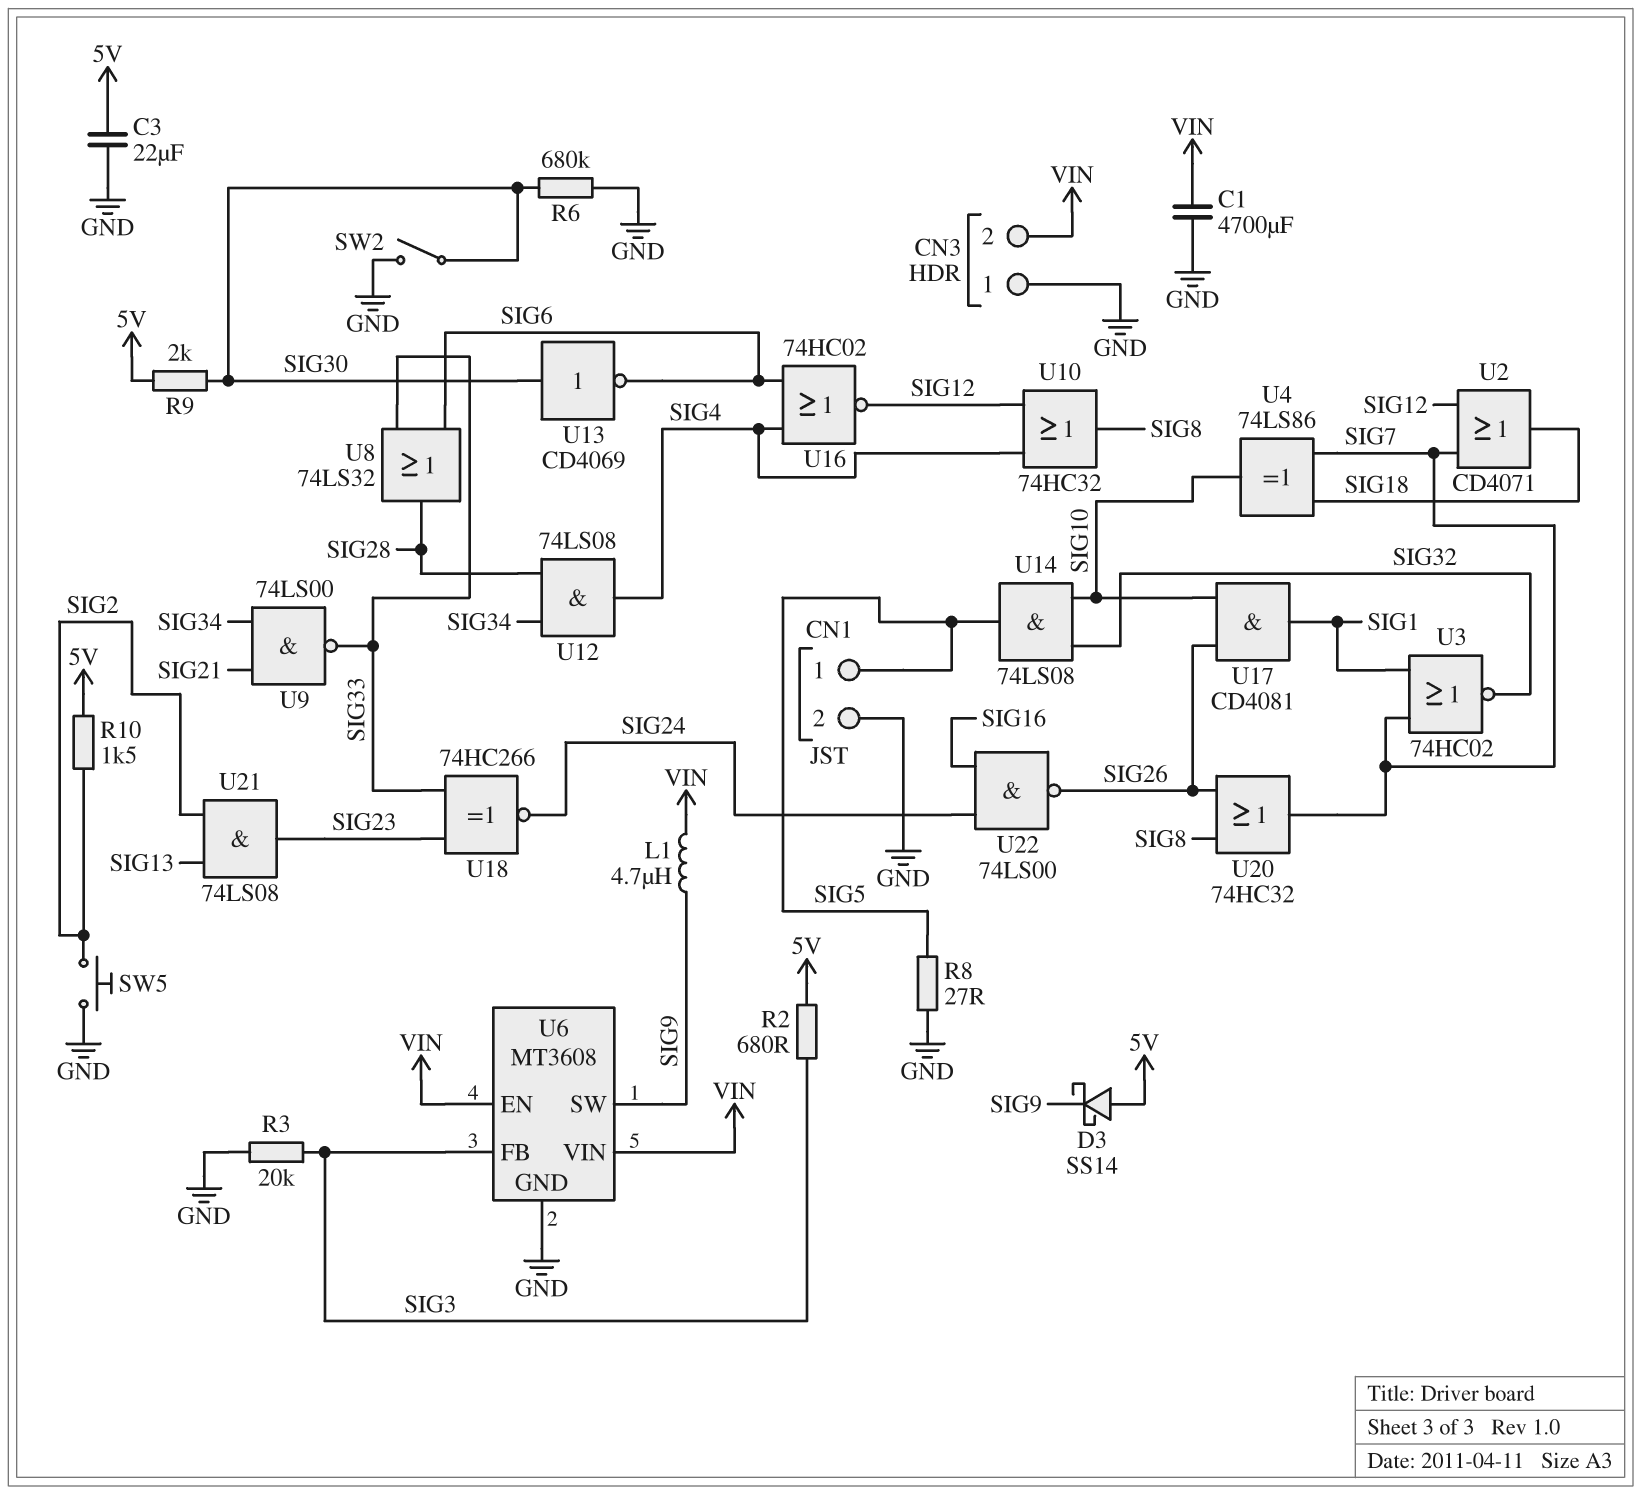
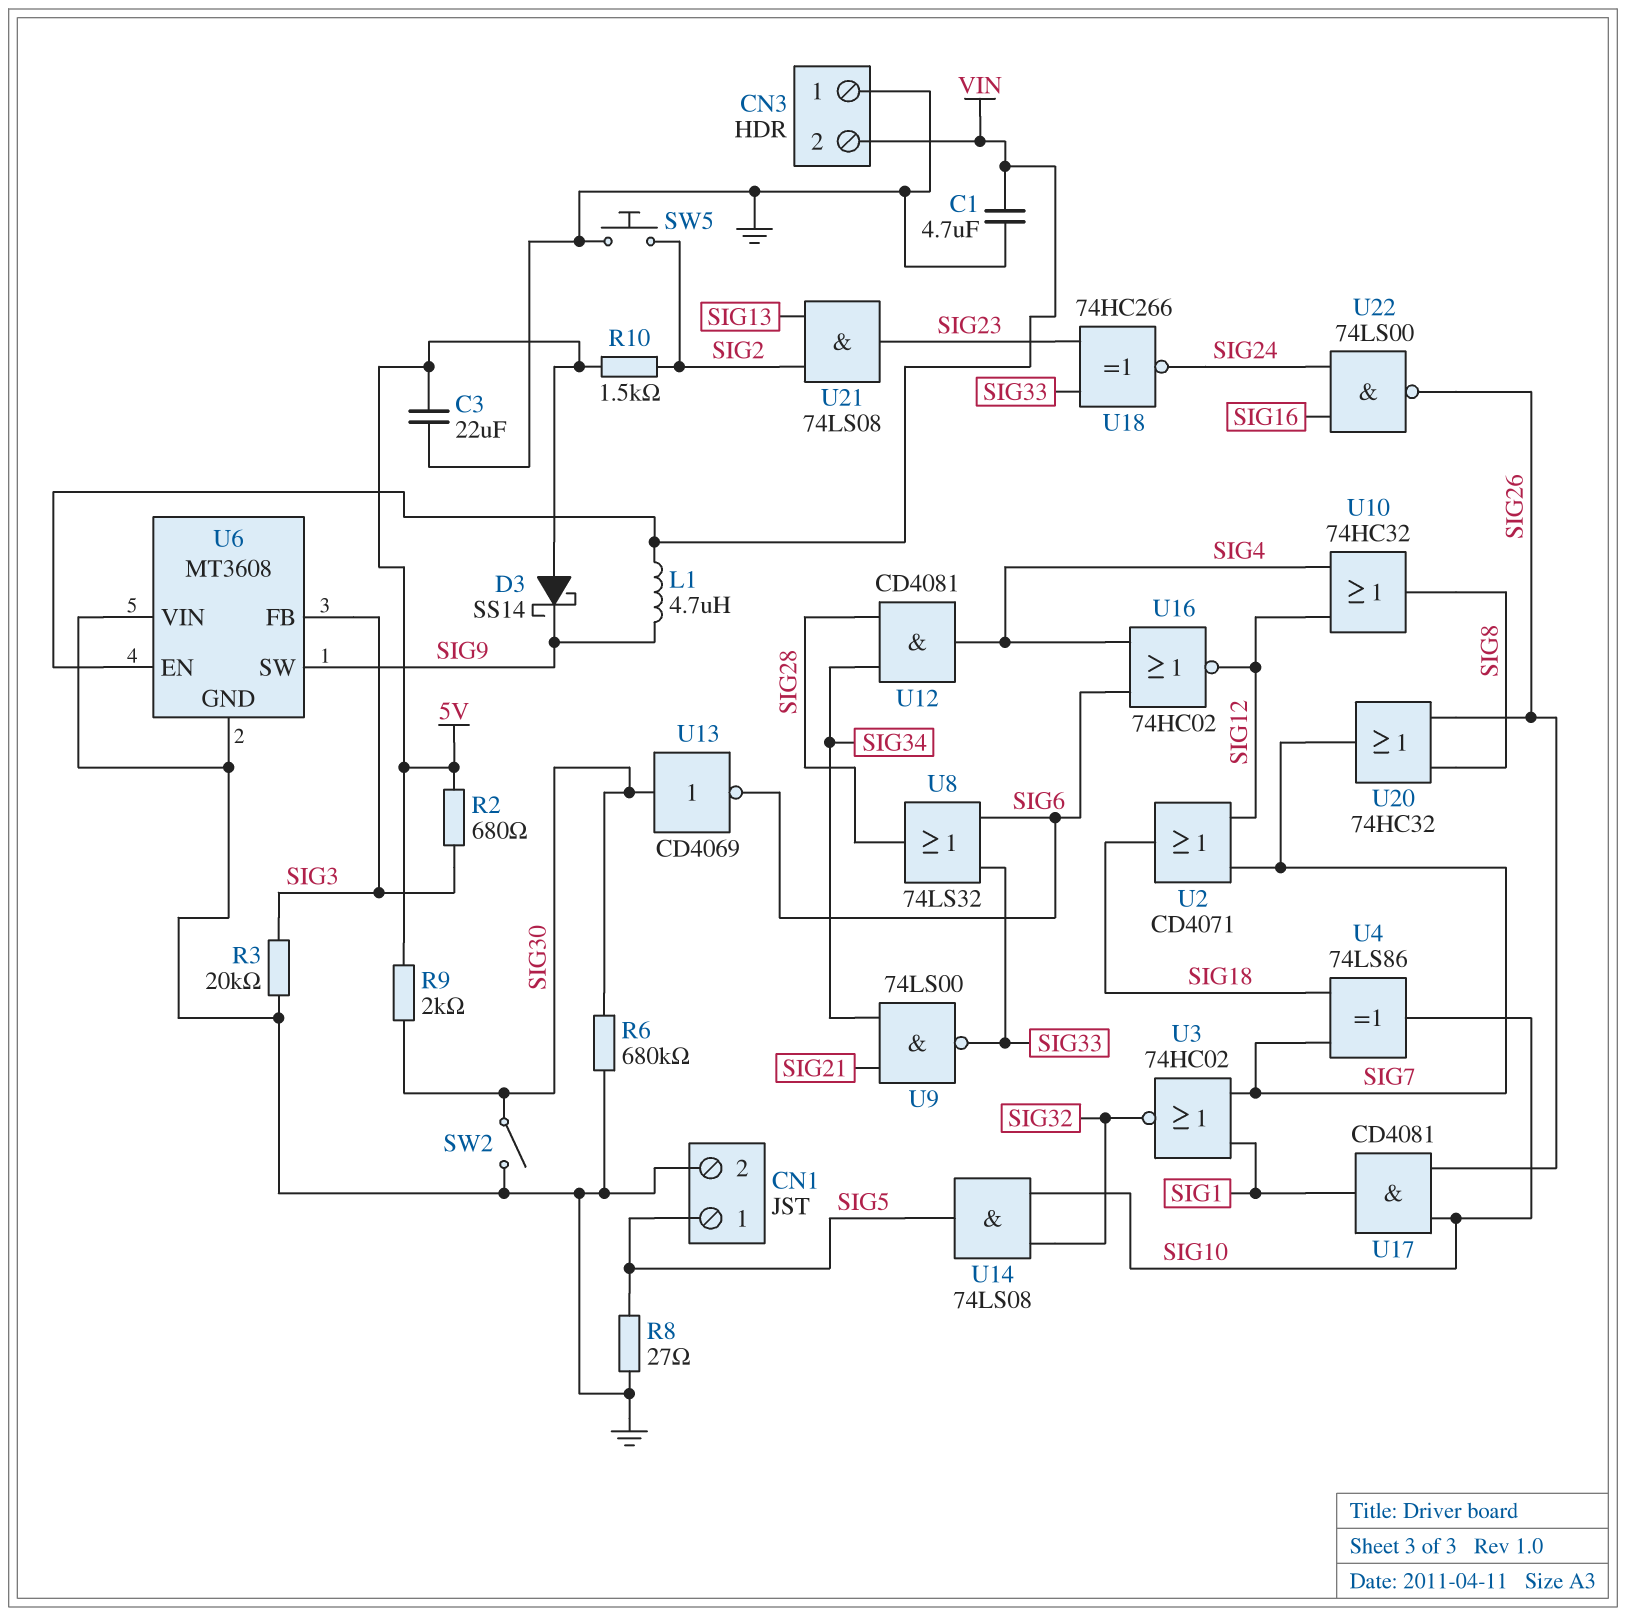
C1: 4700uF (GND, VIN) -> 4.7uF (GND, VIN)
U6 pin VIN: VIN -> GND
U12: AND 74LS08 (in SIG28, in SIG34, out SIG4) -> AND CD4081 (in SIG28, in SIG34, out SIG4)

